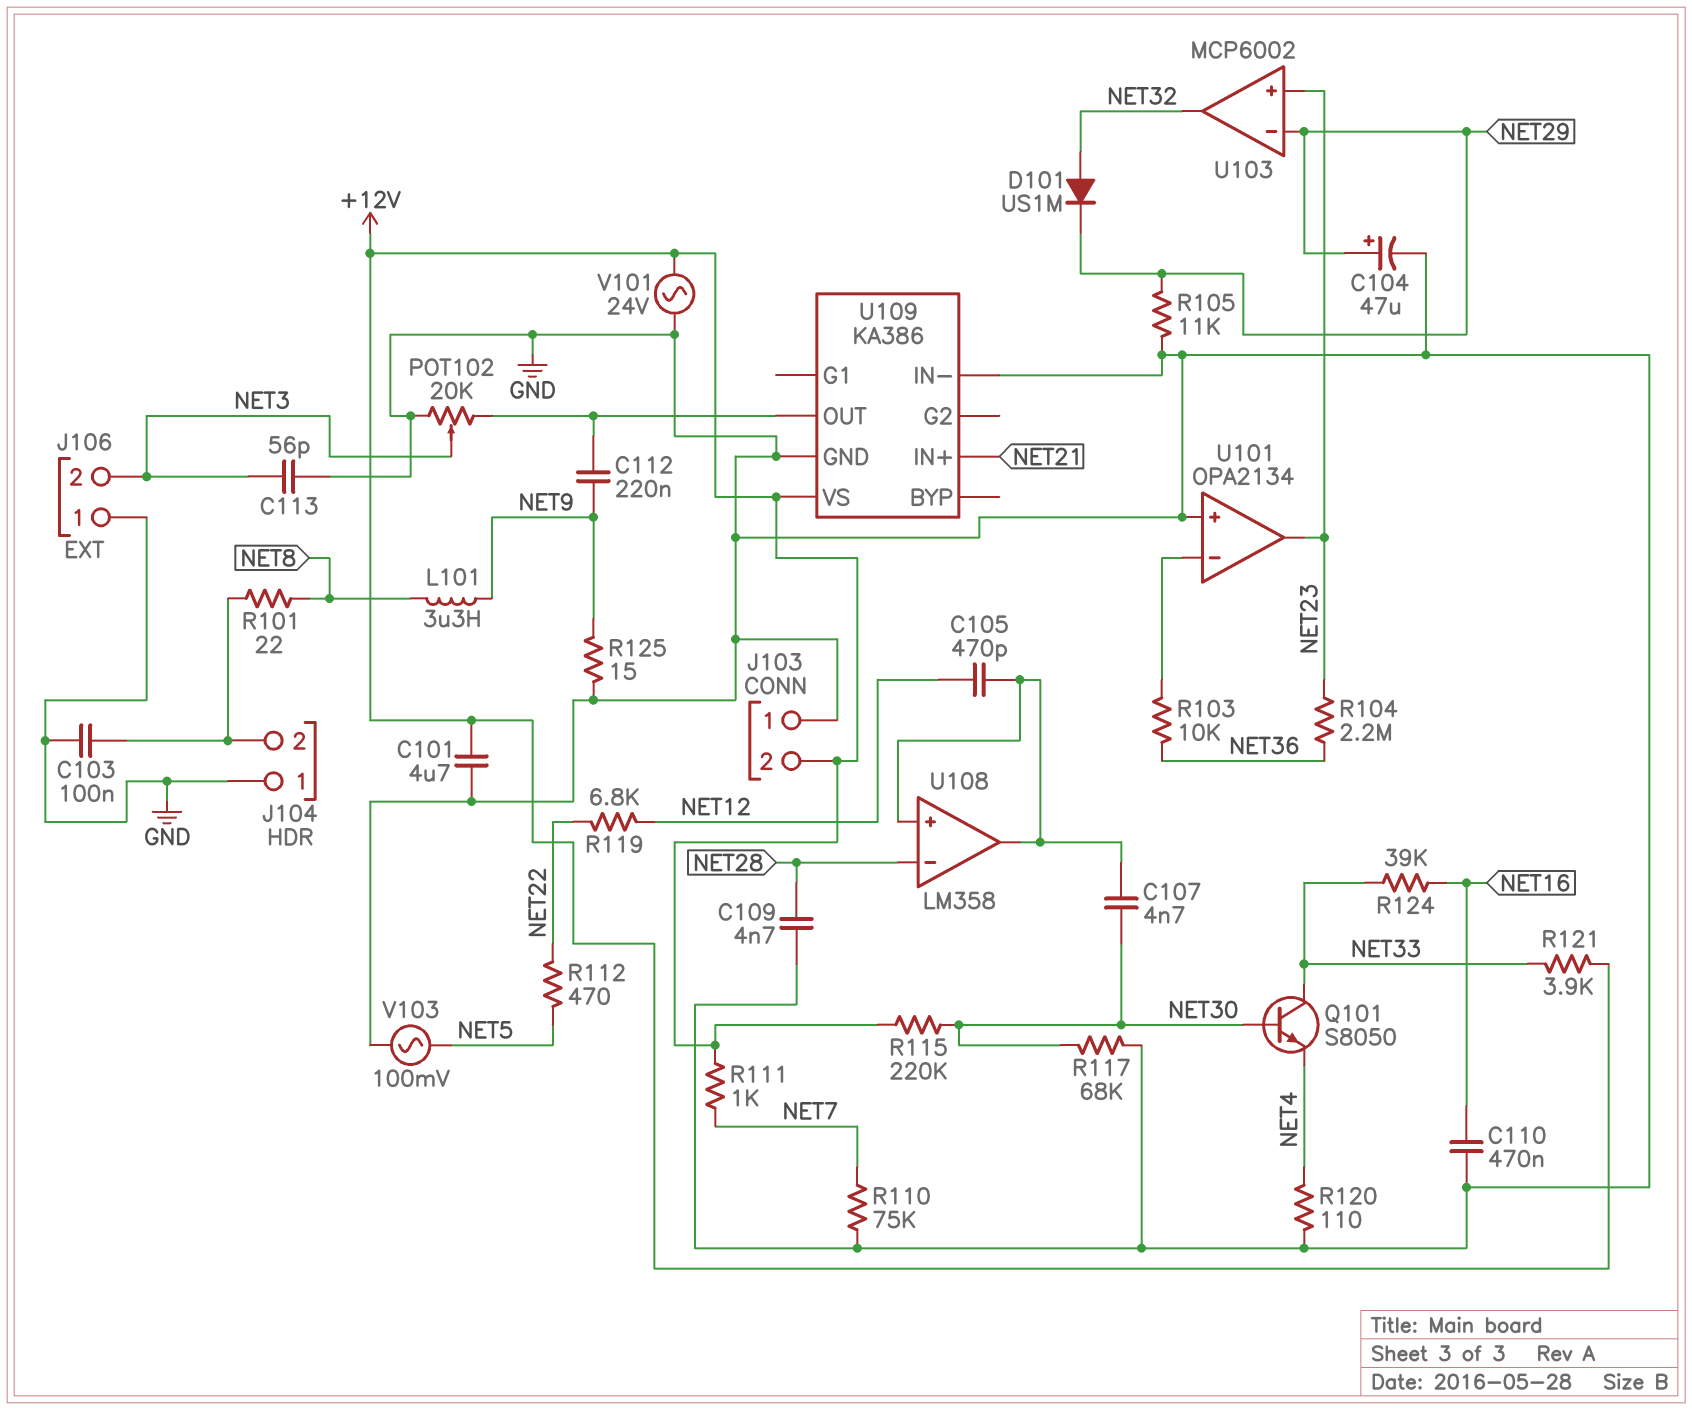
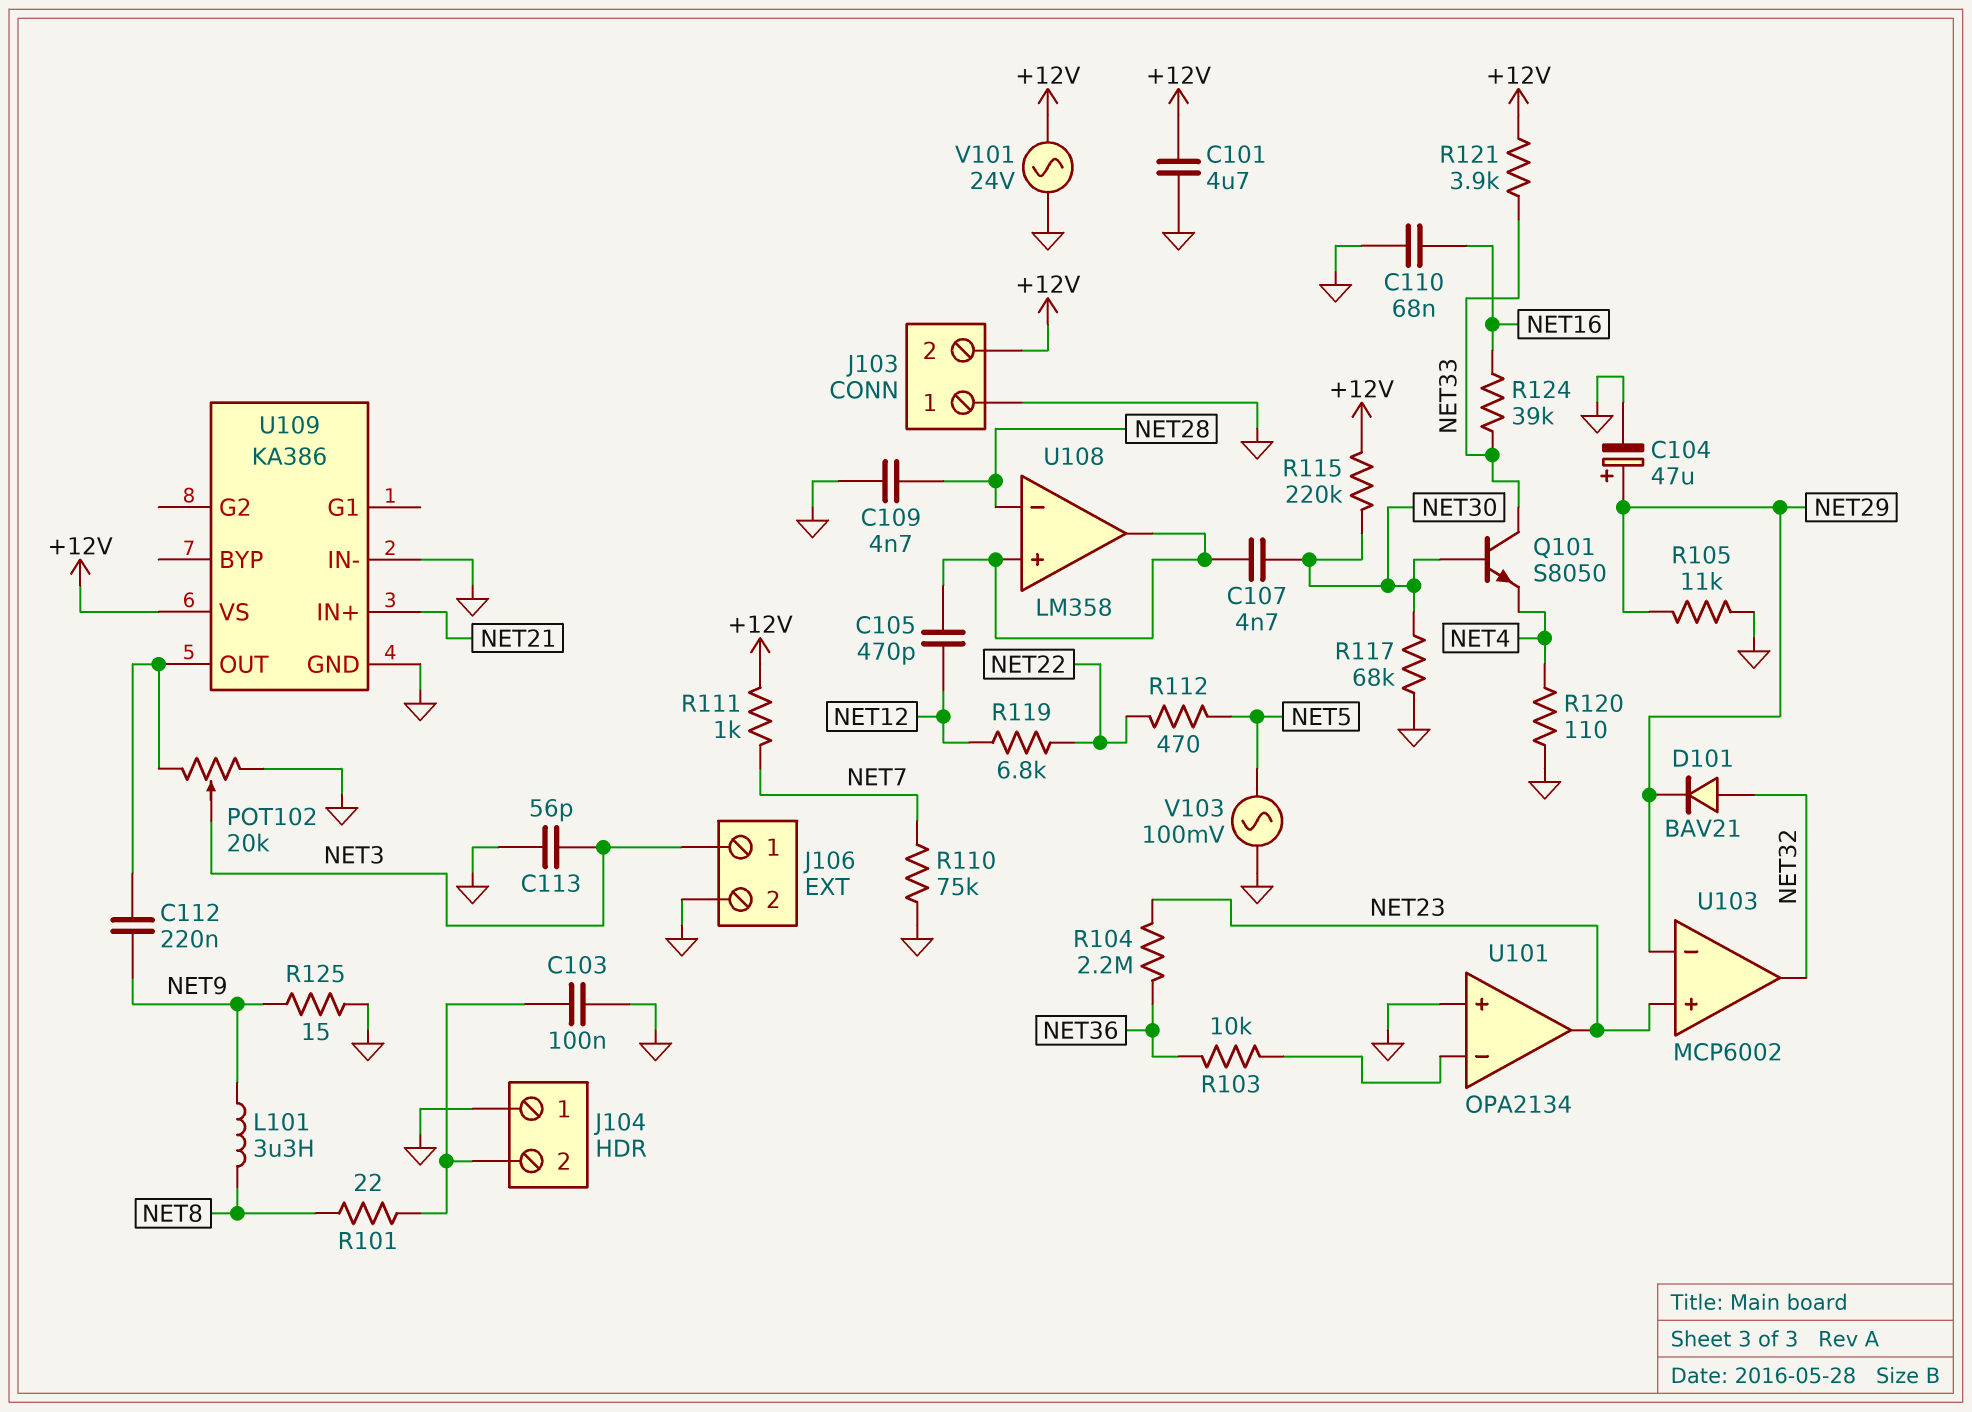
C110: 470nF (GND, NET16) -> 68nF (GND, NET16)
D101: diode US1M (A NET32, K NET29) -> diode BAV21 (A NET32, K NET29)
J106 pin 1: GND -> NET3
J106 pin 2: NET3 -> GND

